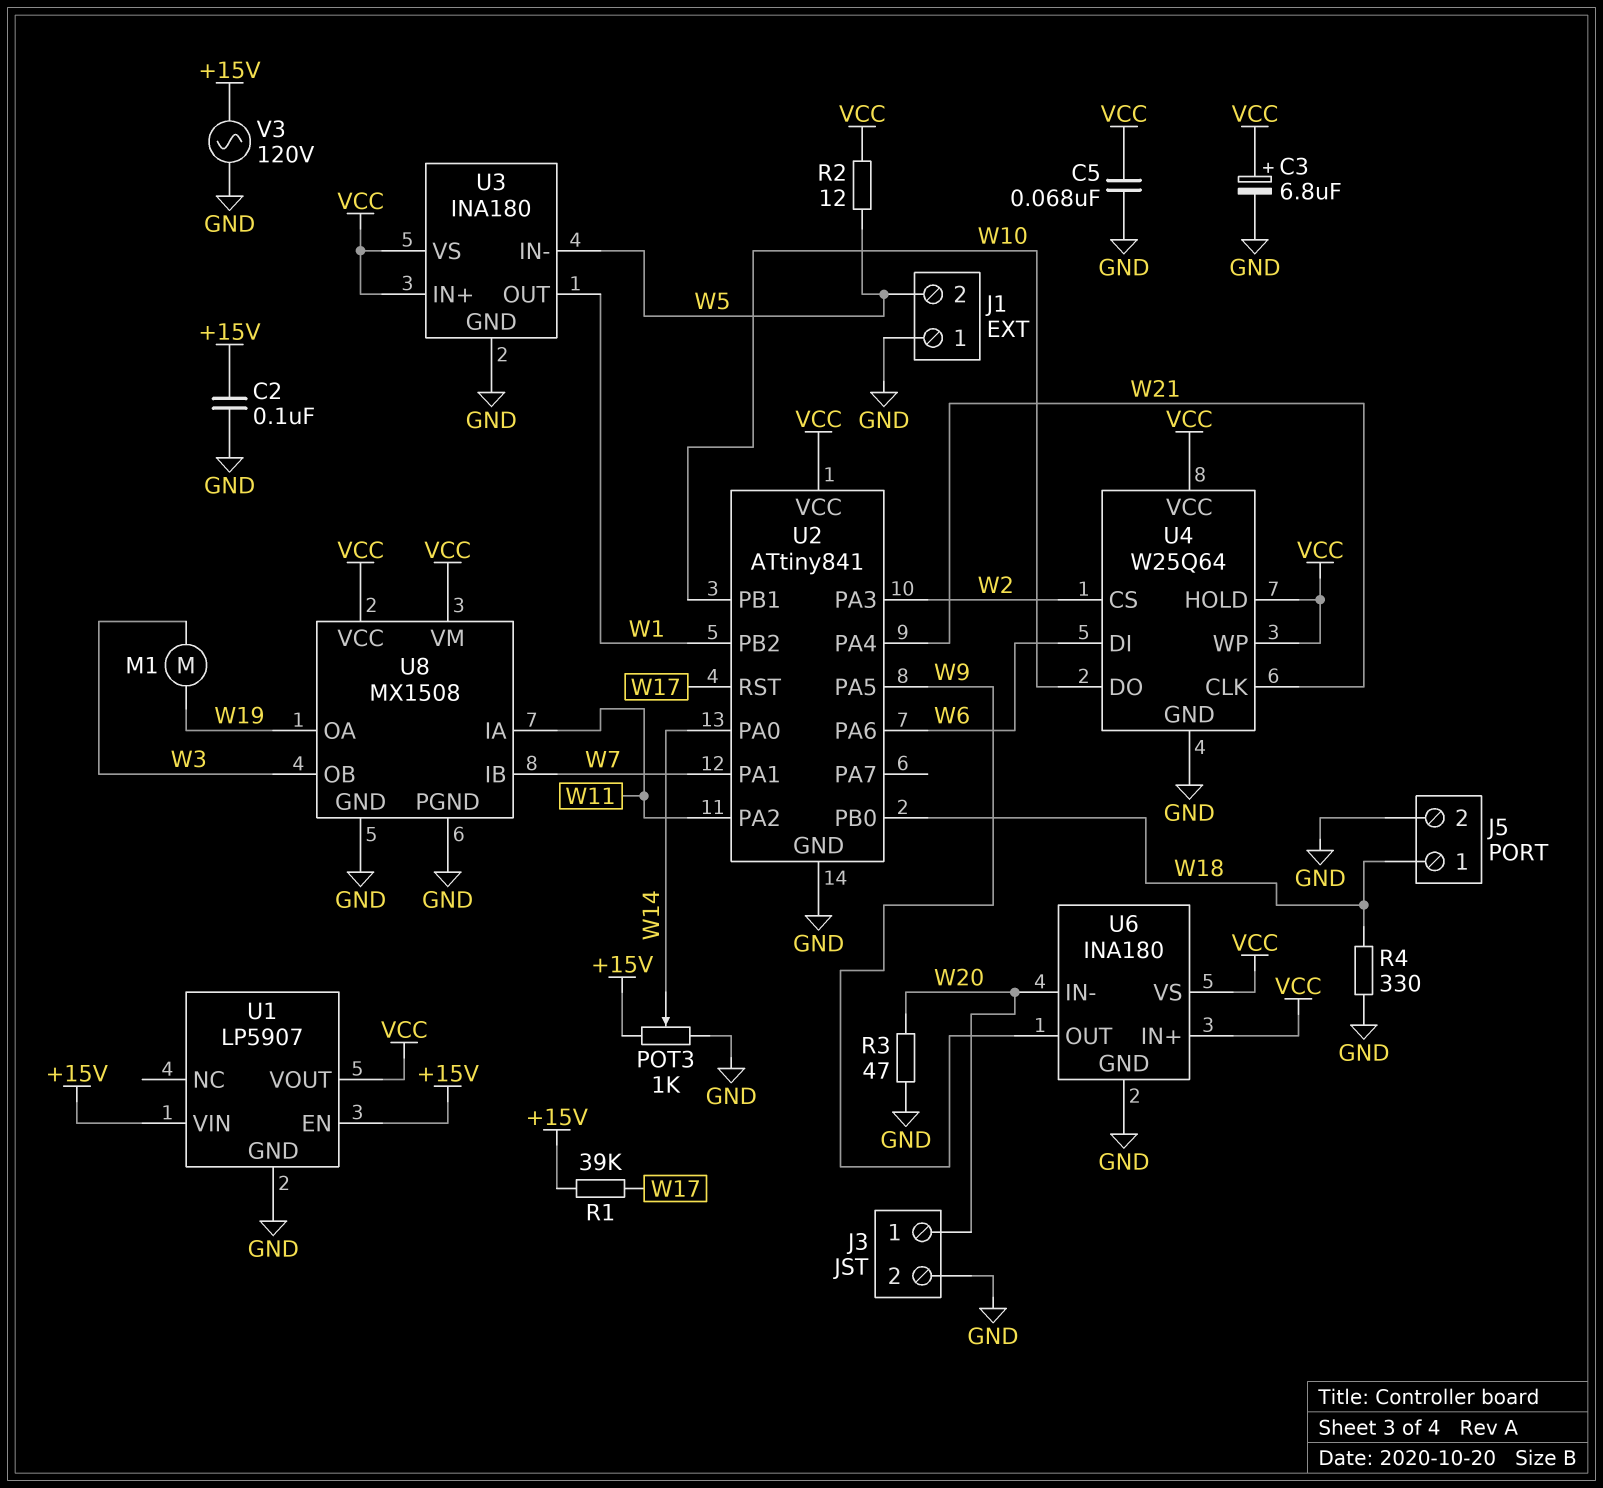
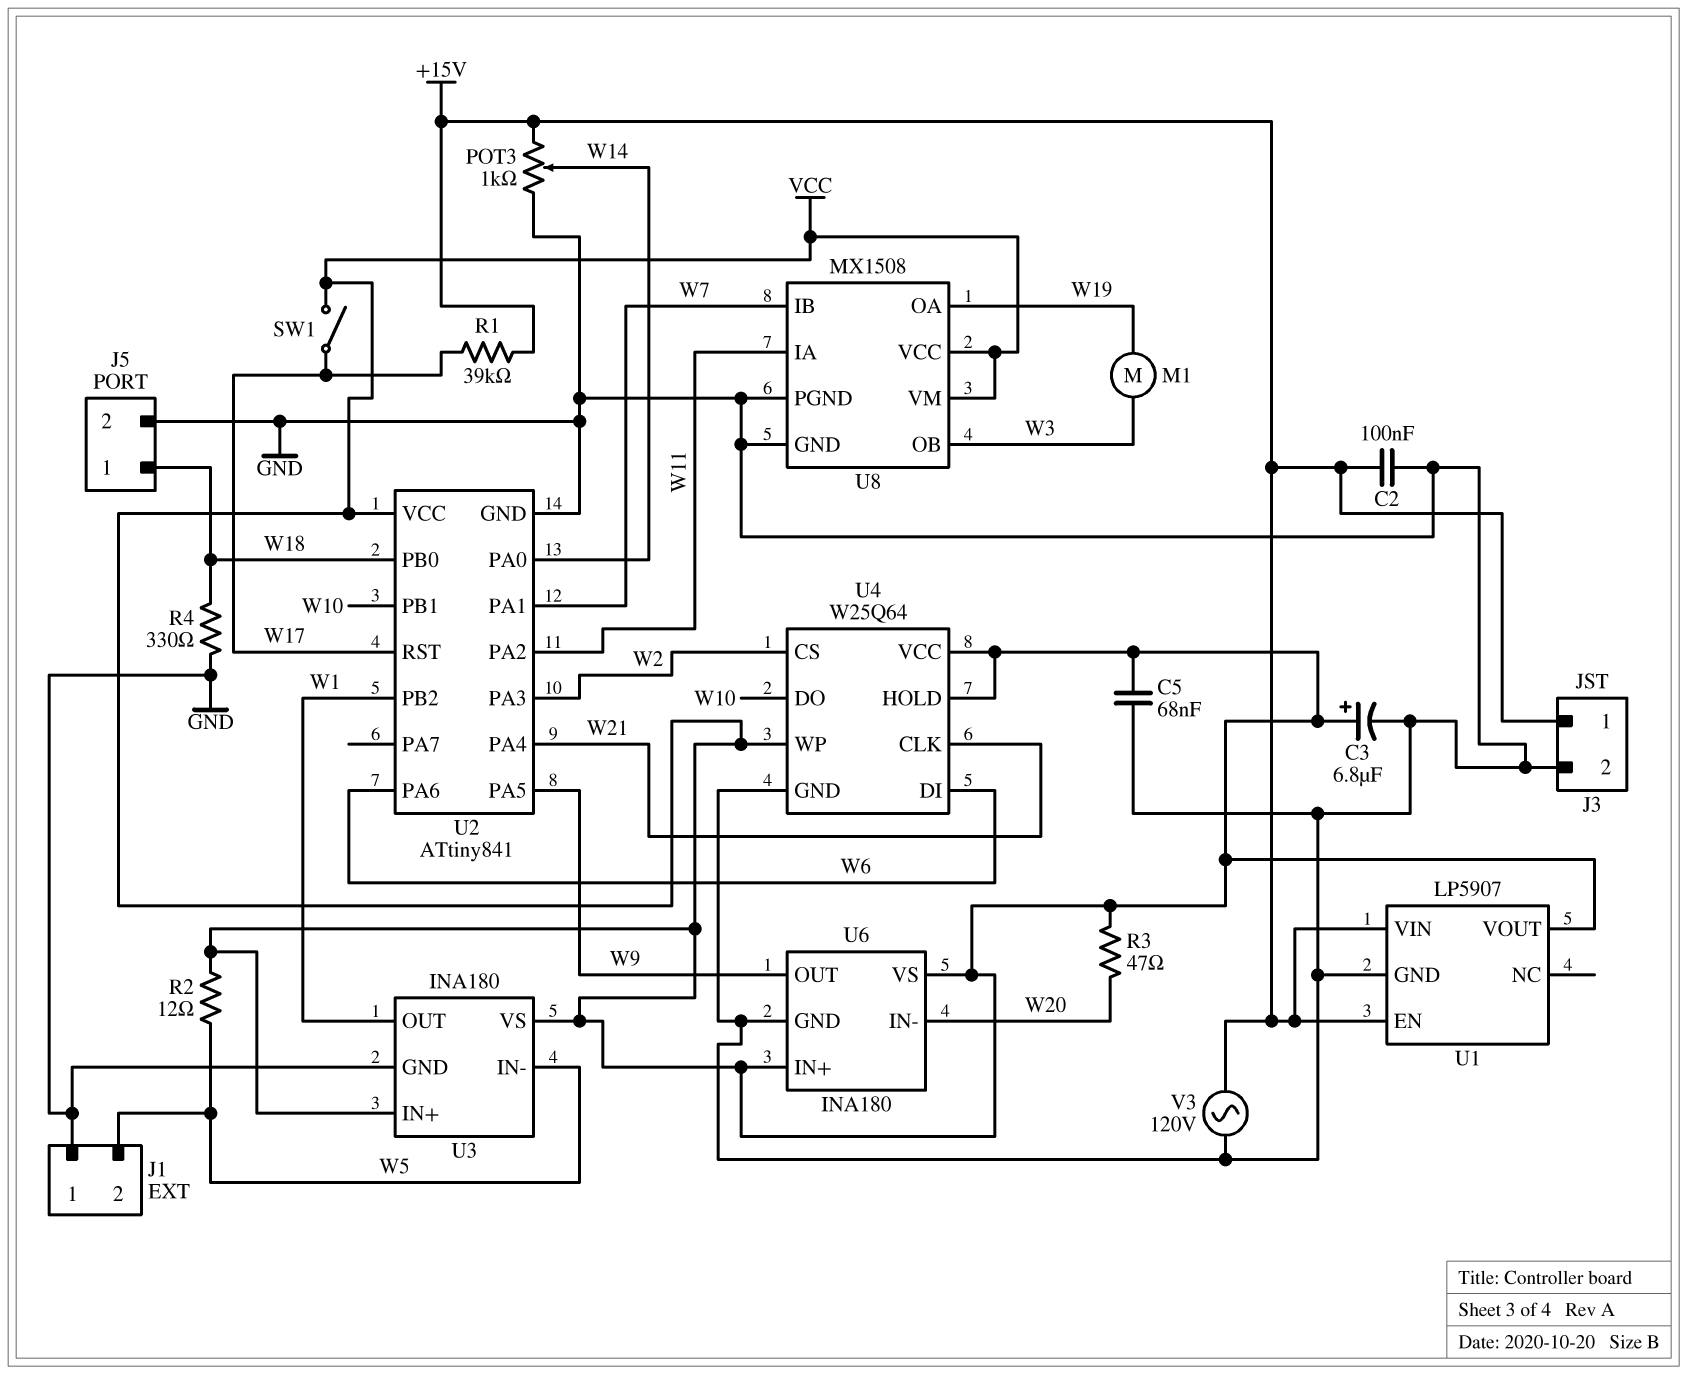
J3 pin 1: W20 -> +15V
R3: 47 (GND, W20) -> 47 (VCC, W20)
SW1: none -> switch (VCC, W17)

